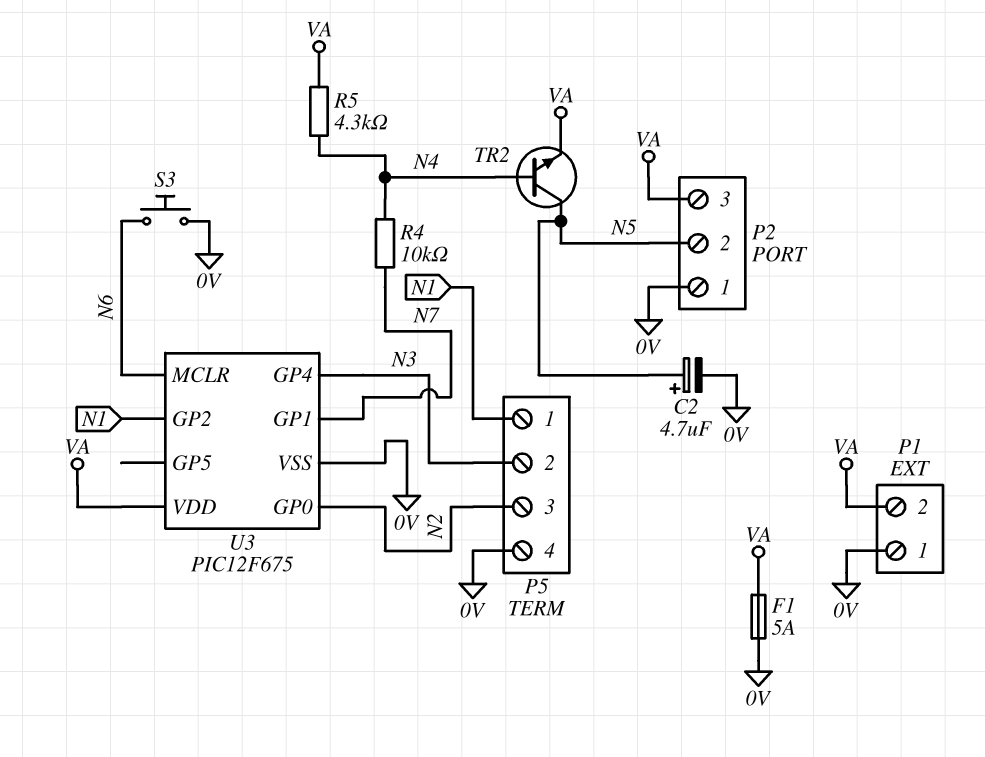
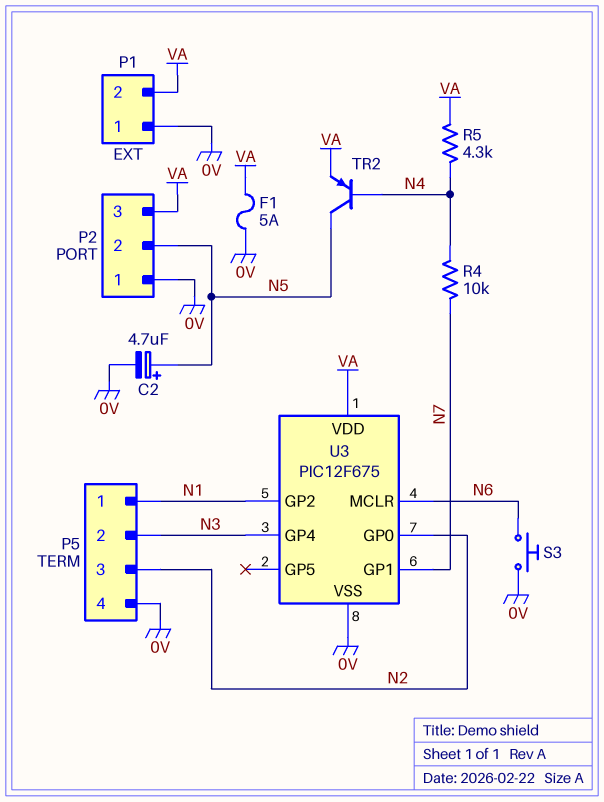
TR2: NPN (B N4, C N5, E VA) -> PNP (B N4, C N5, E VA)

